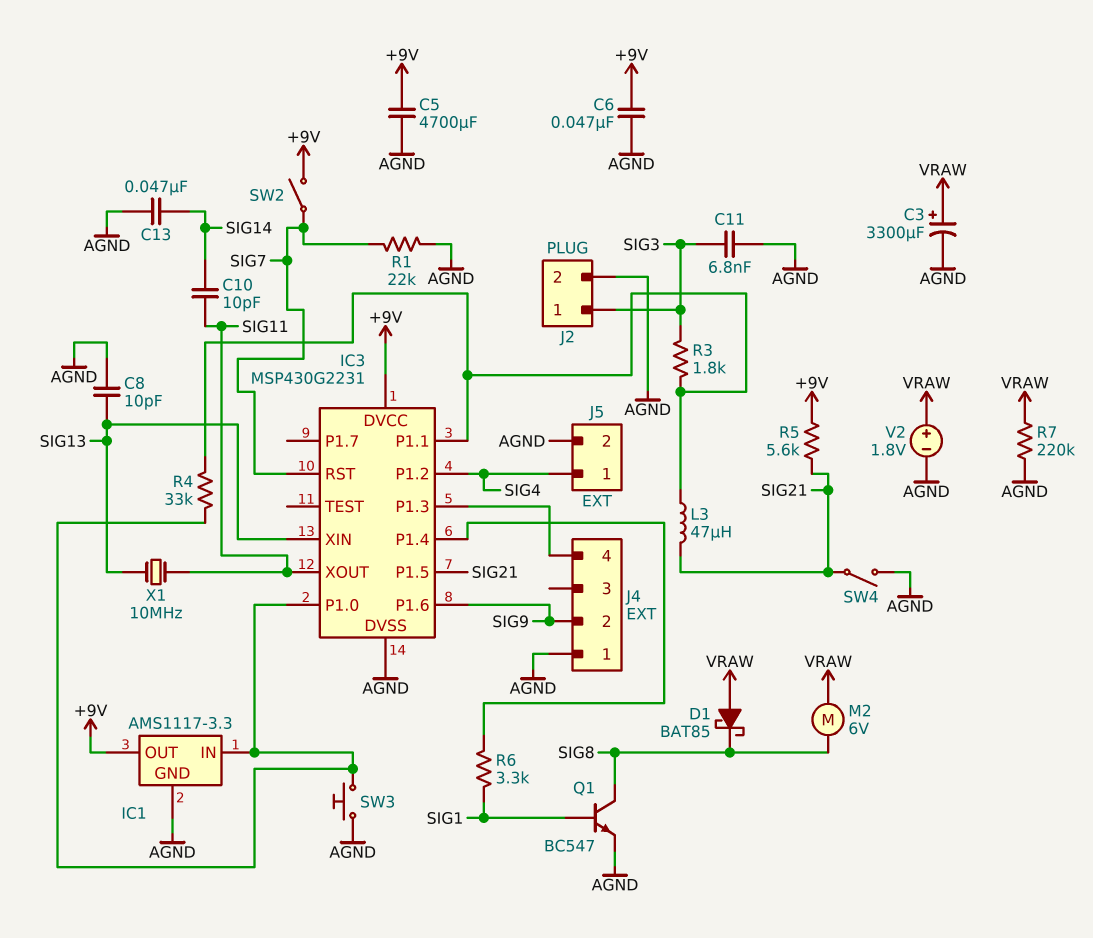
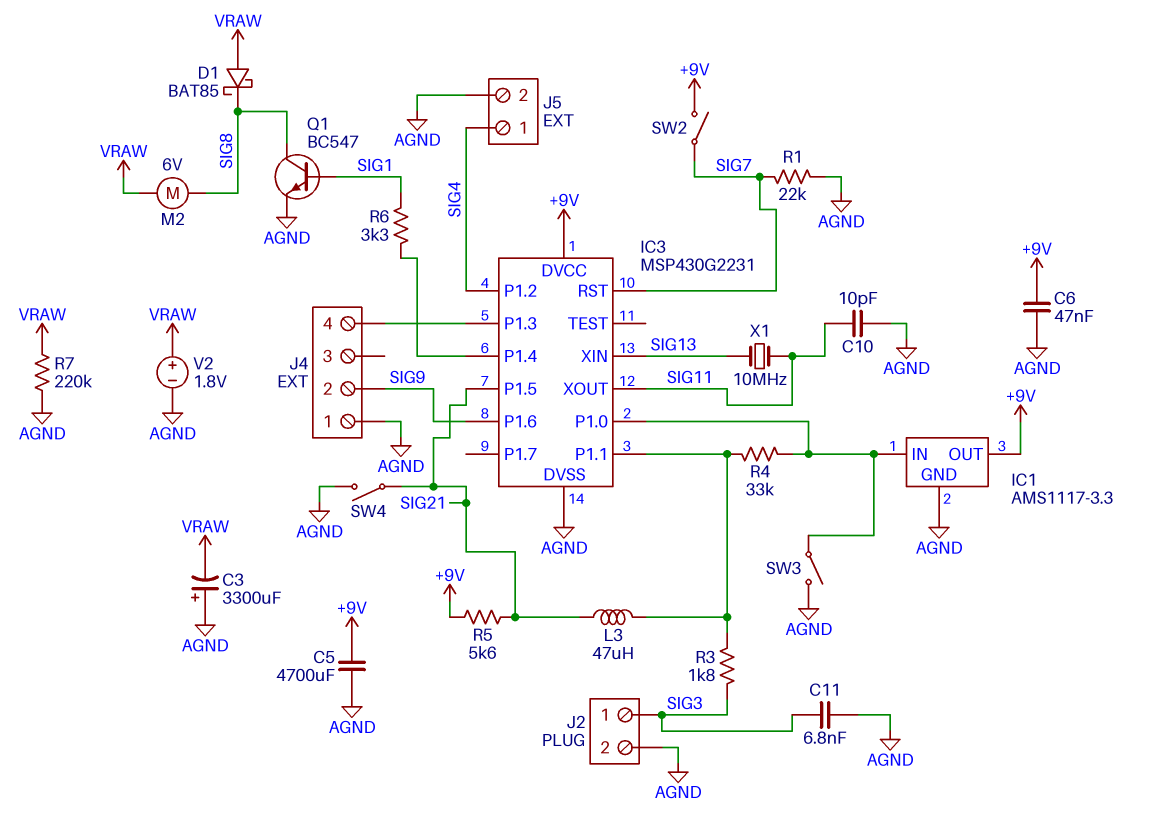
C3: 3300uF (plus VRAW, minus AGND) -> 3300uF (plus AGND, minus VRAW)
C8: 10pF (AGND, SIG13) -> none
C10: 10pF (SIG11, SIG14) -> 10pF (AGND, SIG11)
C13: 47nF (AGND, SIG14) -> none
SW3: button (AGND, IC1/IN) -> switch (AGND, IC1/IN)

